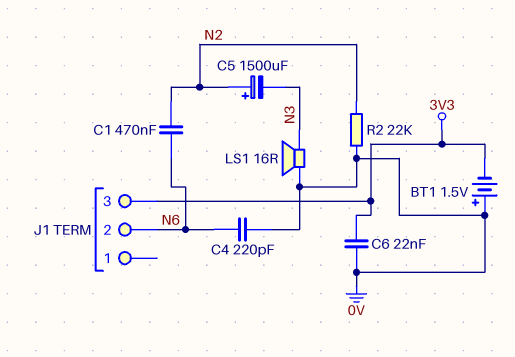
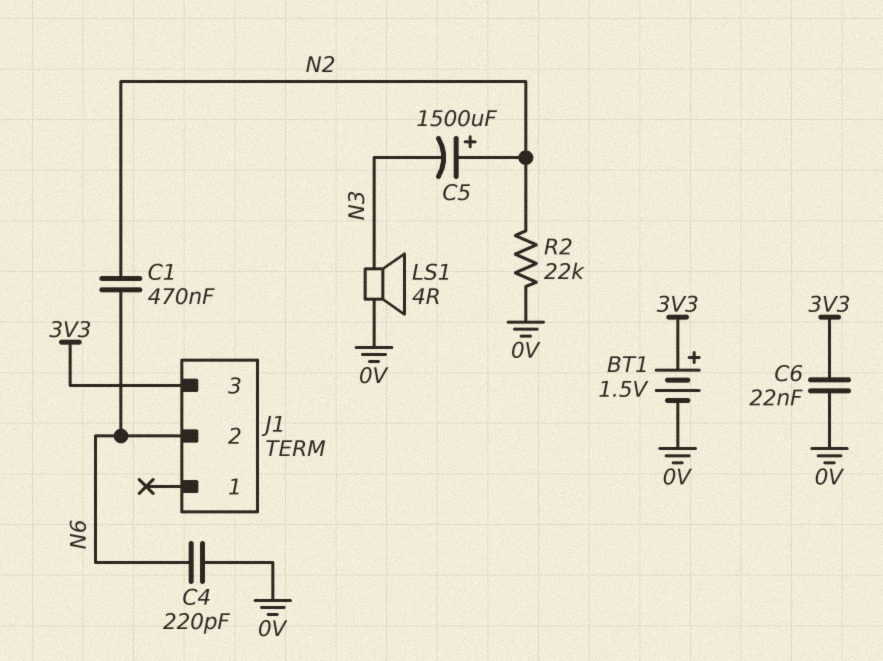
BT1: 1.5V (plus 0V, minus 3V3) -> 1.5V (plus 3V3, minus 0V)
LS1: speaker 16R (0V, N3) -> speaker 4R (0V, N3)

